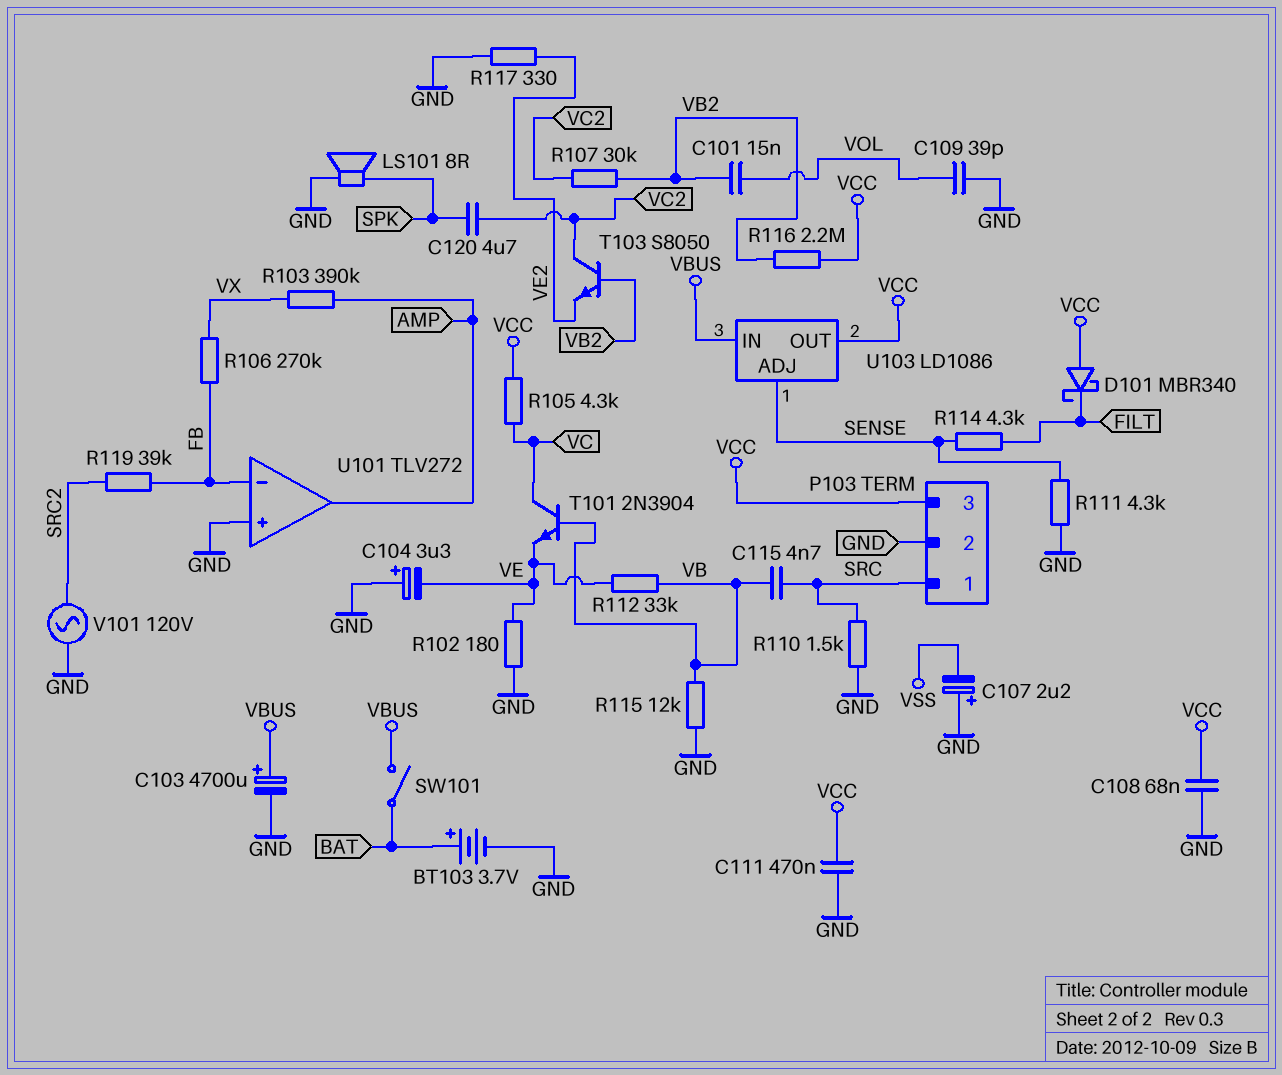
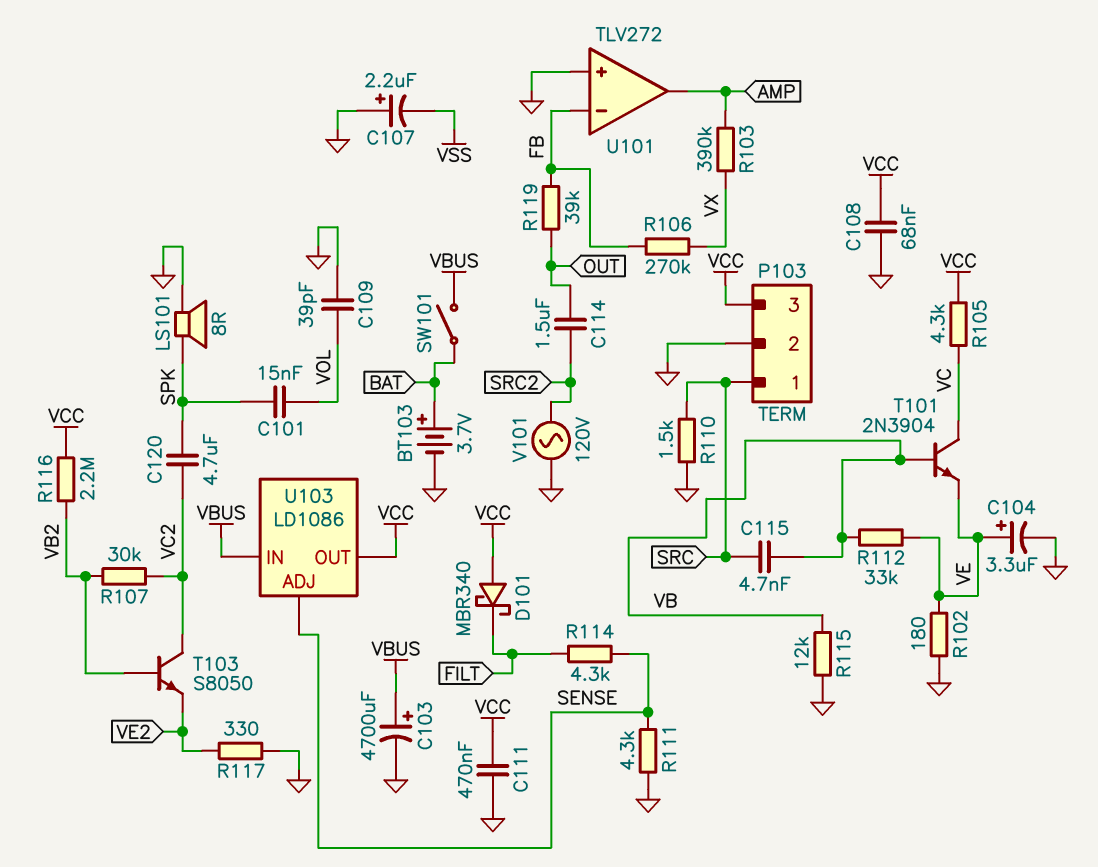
C101: 15nF (VB2, VOL) -> 15nF (SPK, VOL)
C104: 3.3uF (plus GND, minus VE) -> 3.3uF (plus VE, minus GND)
C114: none -> 1.5uF (OUT, SRC2)
R119: 39k (FB, SRC2) -> 39k (FB, OUT)

